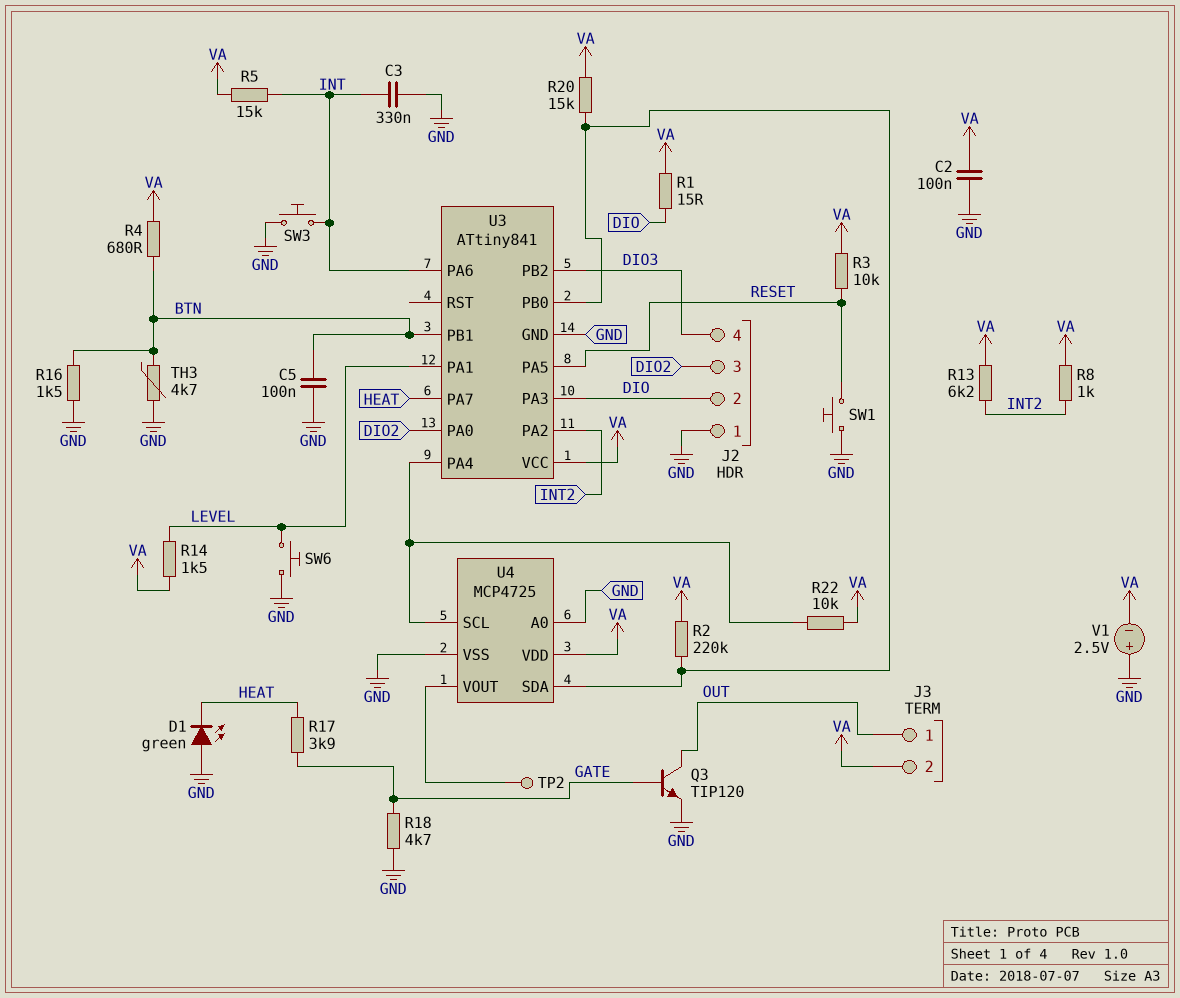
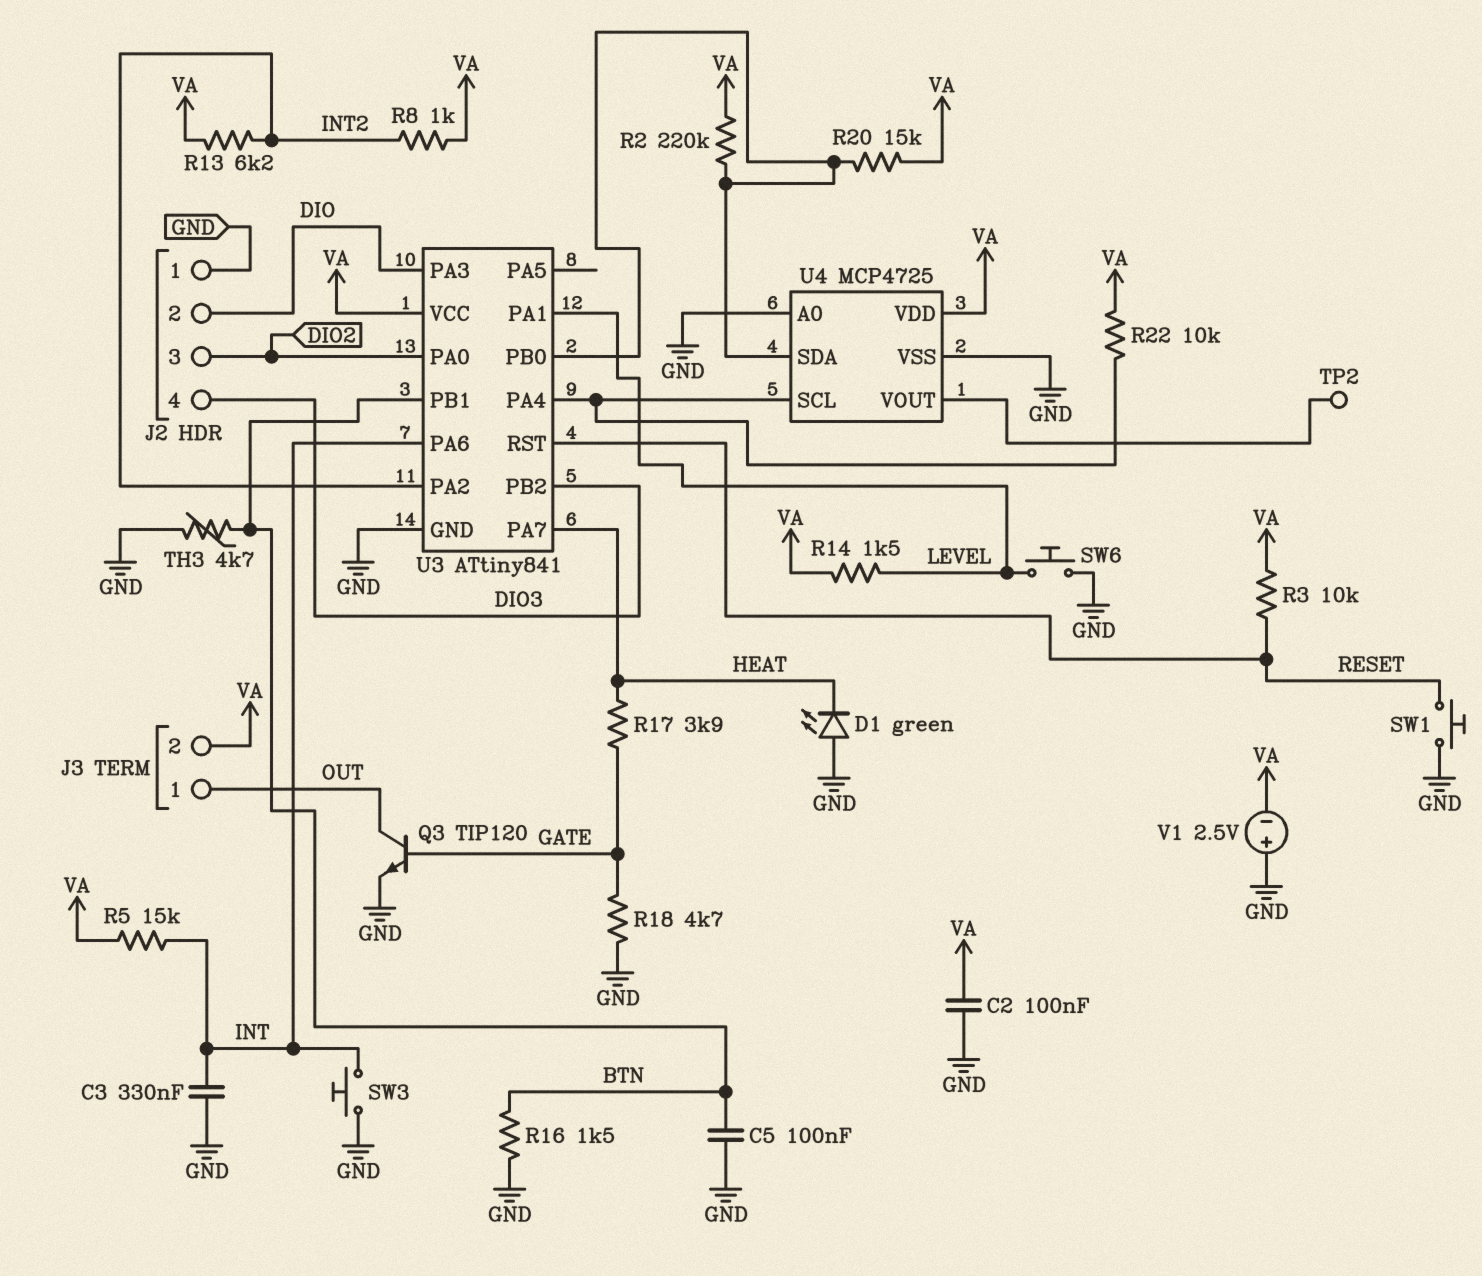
R1: 15 (DIO, VA) -> none
R4: 680 (BTN, VA) -> none
U3 pin PA5: RESET -> none
U3 pin RST: none -> RESET

